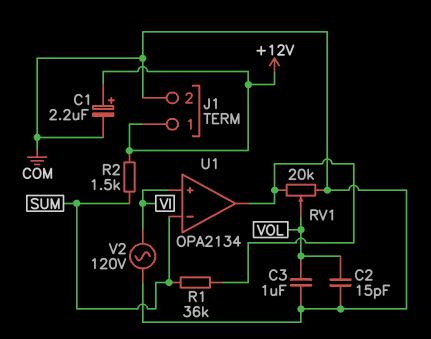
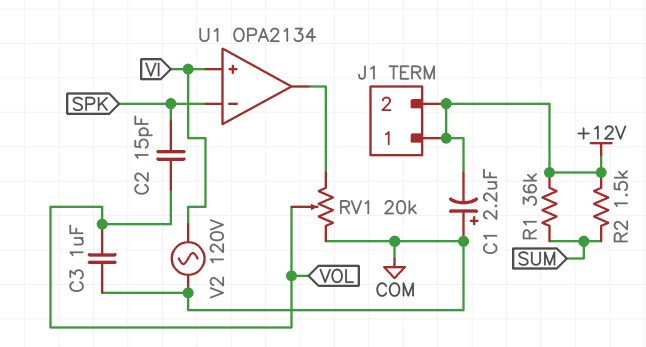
C1: 2.2uF (plus +12V, minus COM) -> 2.2uF (plus COM, minus +12V)
C2: 15pF (COM, VOL) -> 15pF (SPK, VOL)
J1 pin 2: COM -> +12V
R1: 36k (SUM, U1/out) -> 36k (+12V, SUM)
U1 pin in-: SUM -> SPK

